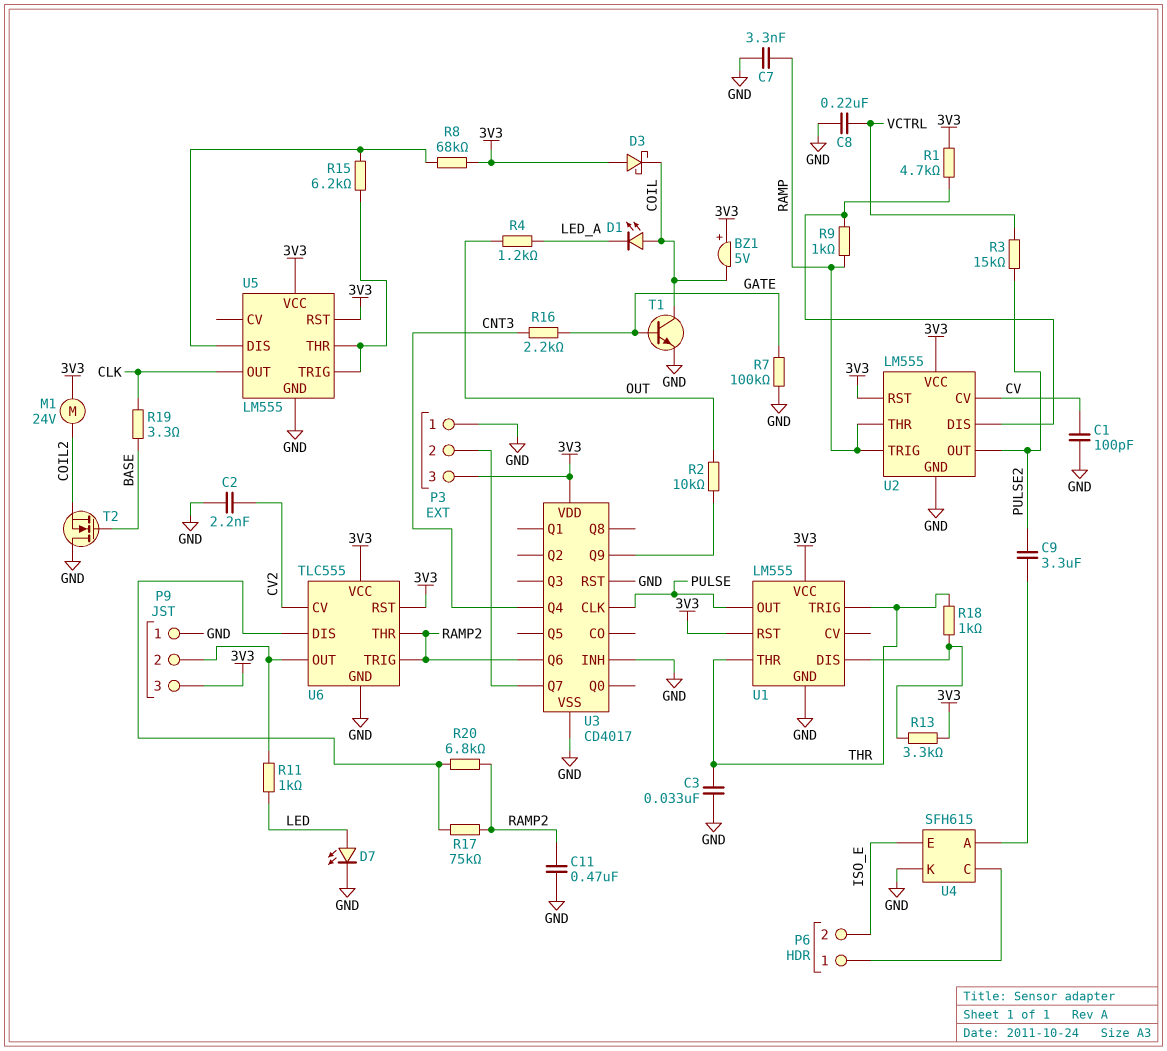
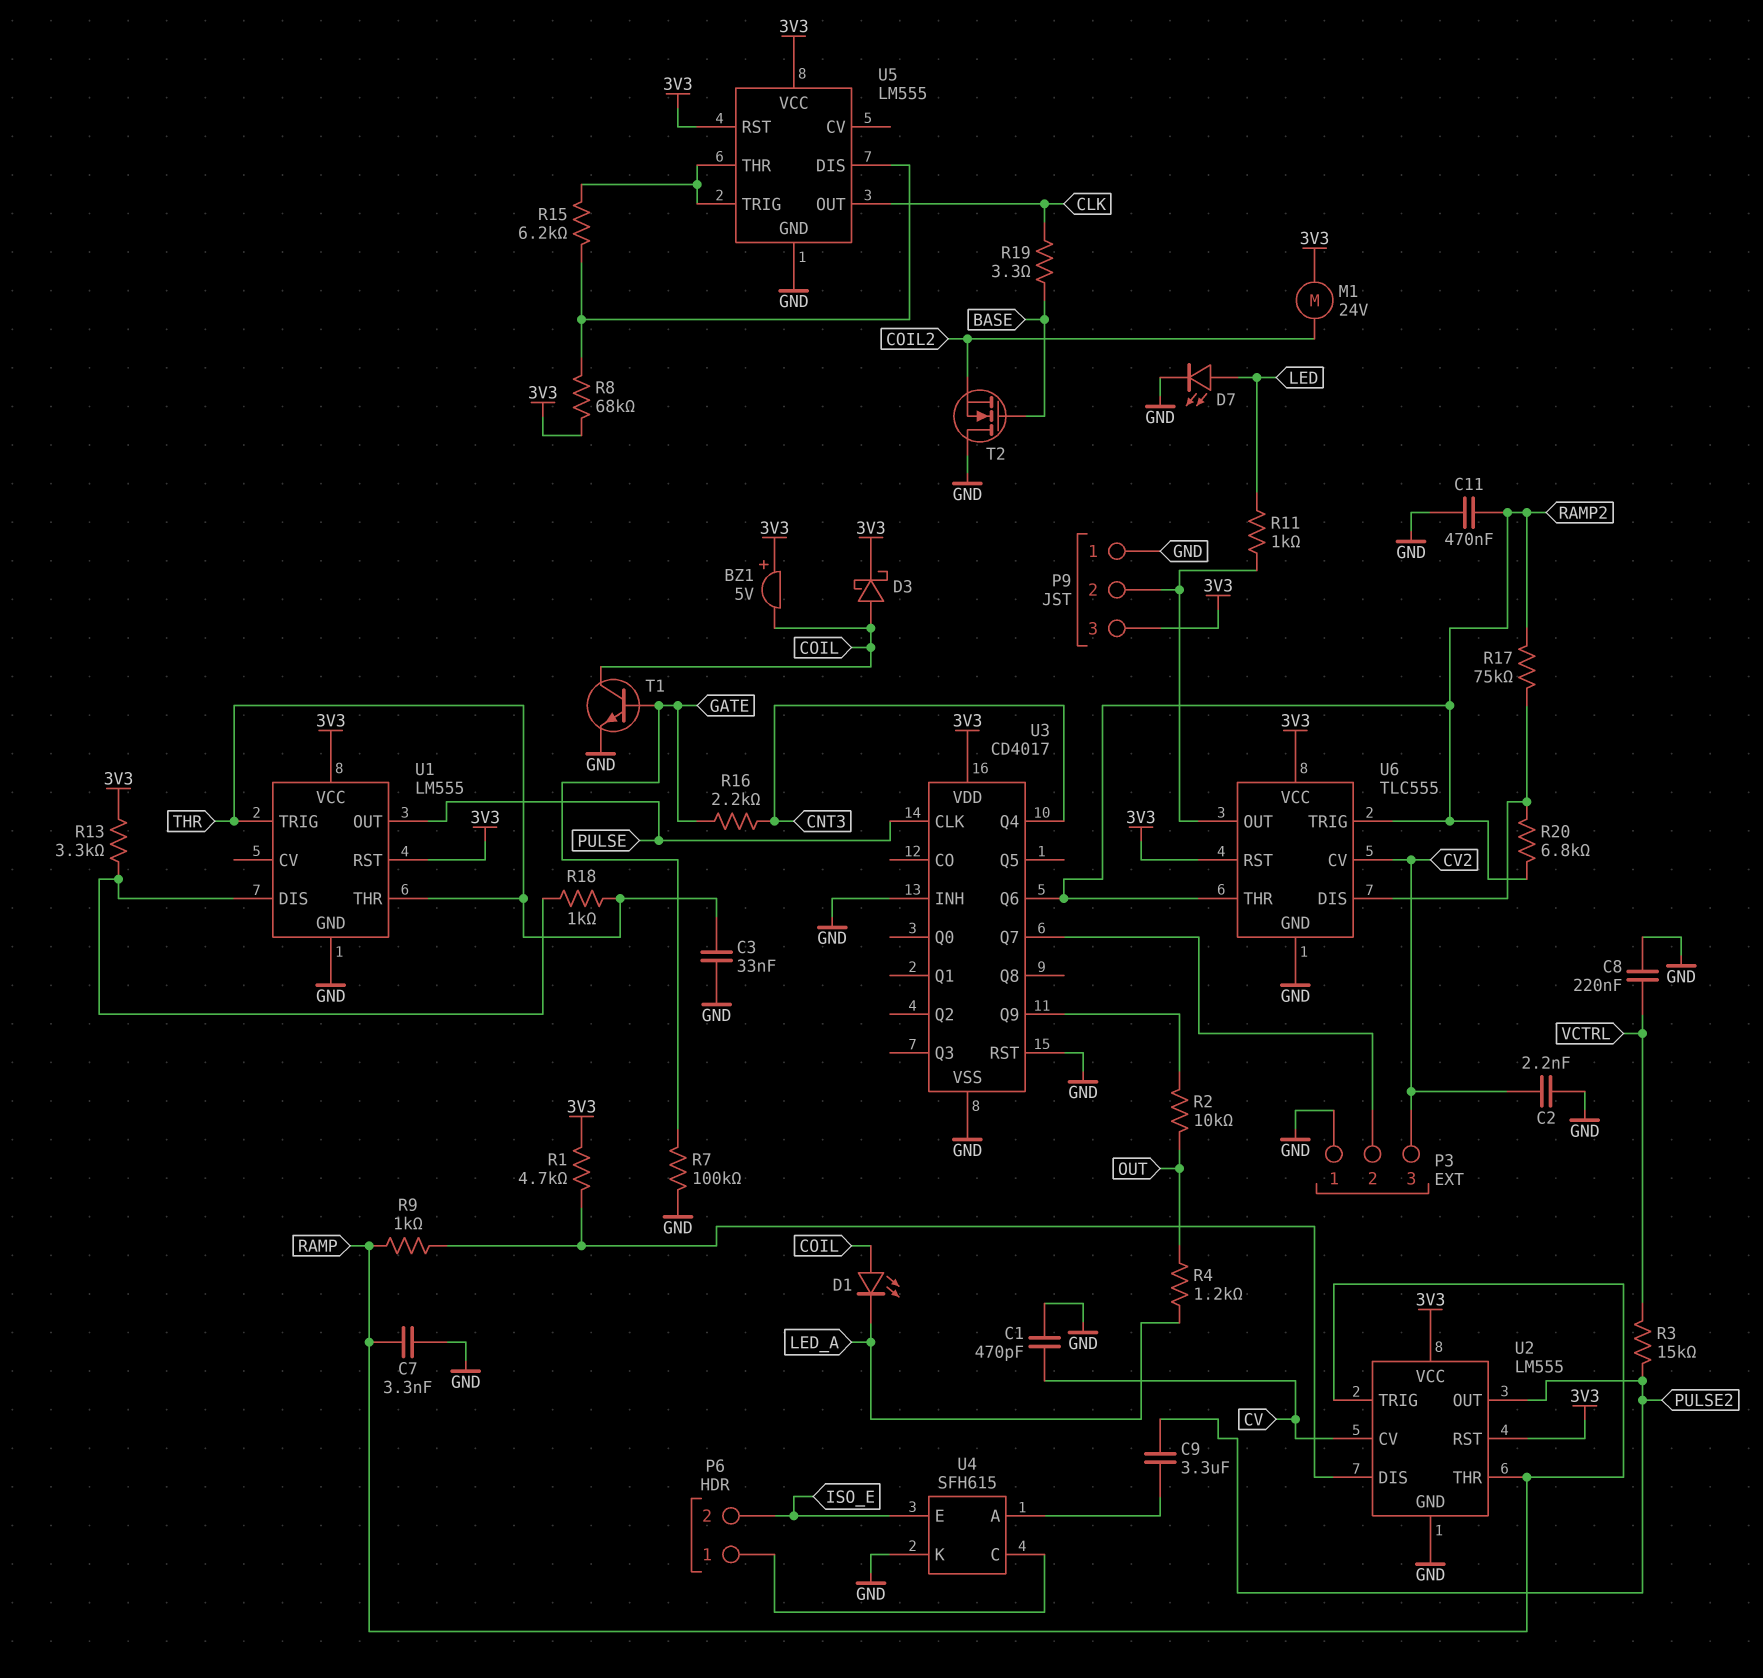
C1: 100pF (CV, GND) -> 470pF (CV, GND)
D3: schottky (A 3V3, K COIL) -> schottky (A COIL, K 3V3)
P3 pin 3: 3V3 -> CV2

